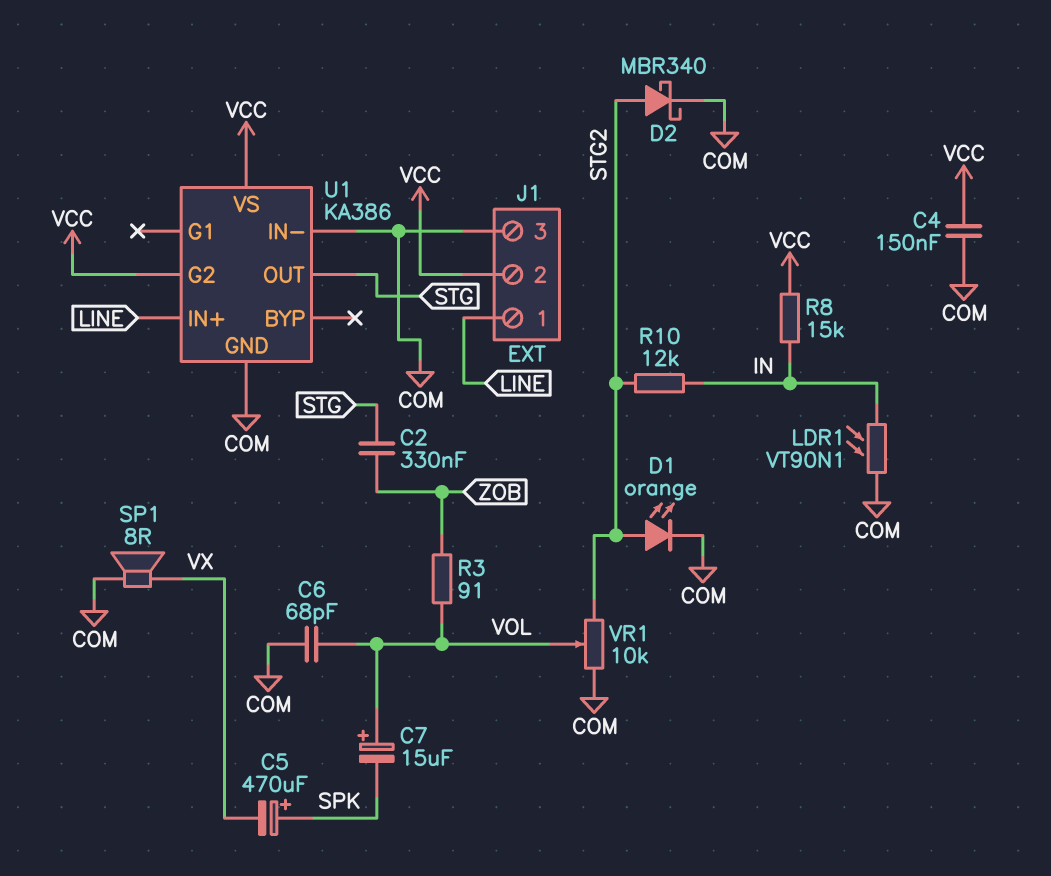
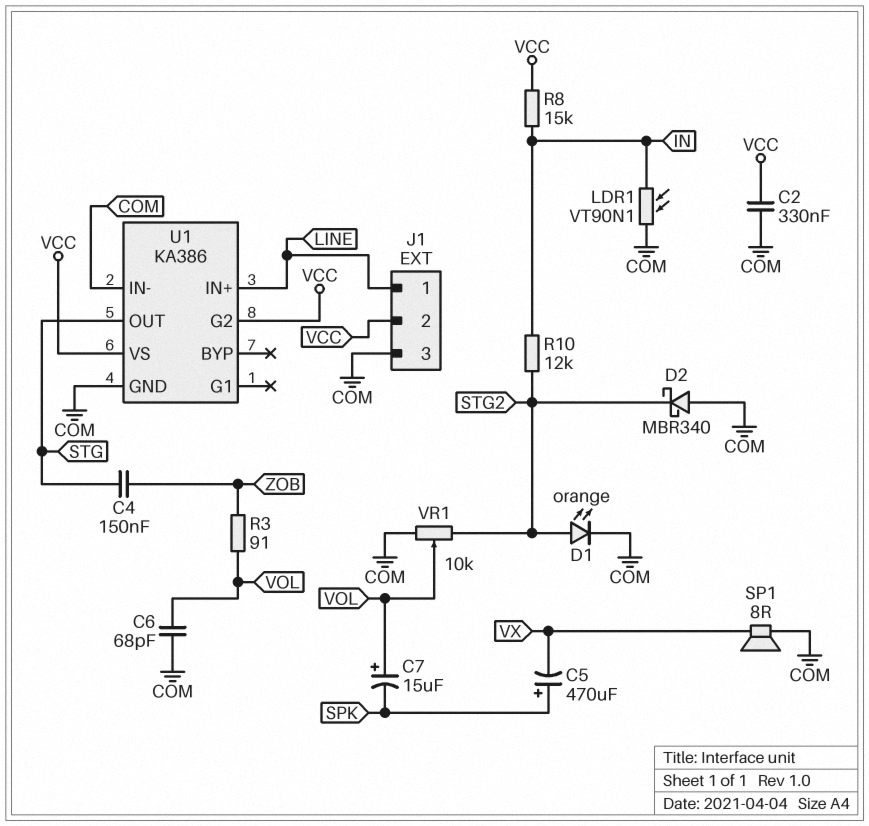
C2: 330nF (STG, ZOB) -> 330nF (COM, VCC)
C4: 150nF (COM, VCC) -> 150nF (STG, ZOB)
D2: schottky MBR340 (A STG2, K COM) -> schottky MBR340 (A COM, K STG2)

